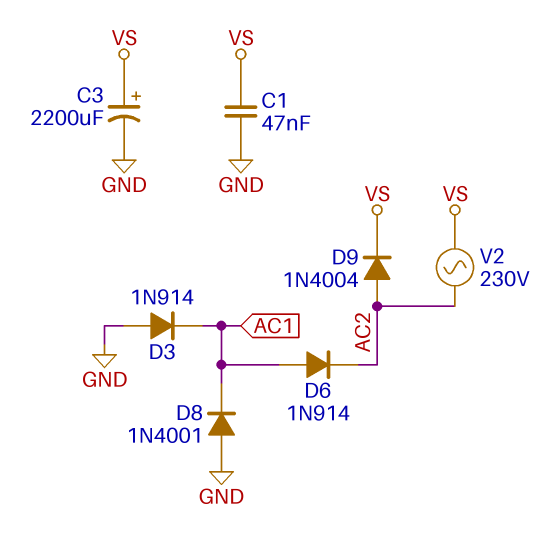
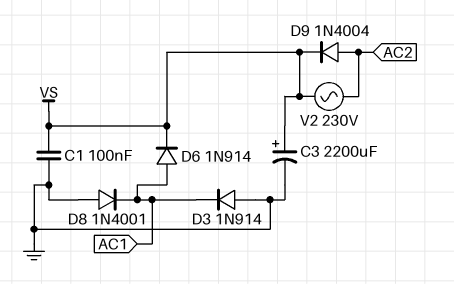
C1: 47nF (GND, VS) -> 100nF (GND, VS)
D6: diode 1N914 (A AC1, K AC2) -> diode 1N914 (A AC1, K VS)

